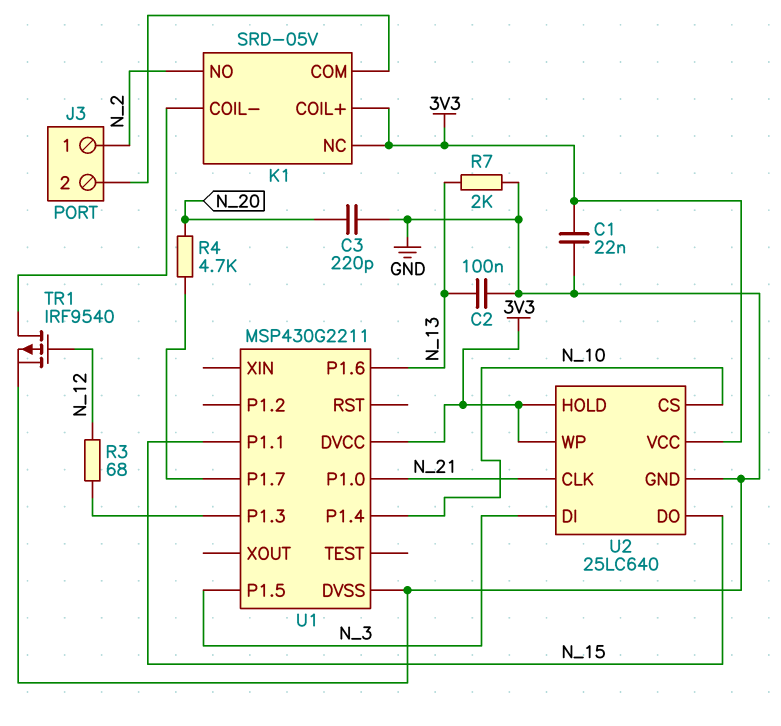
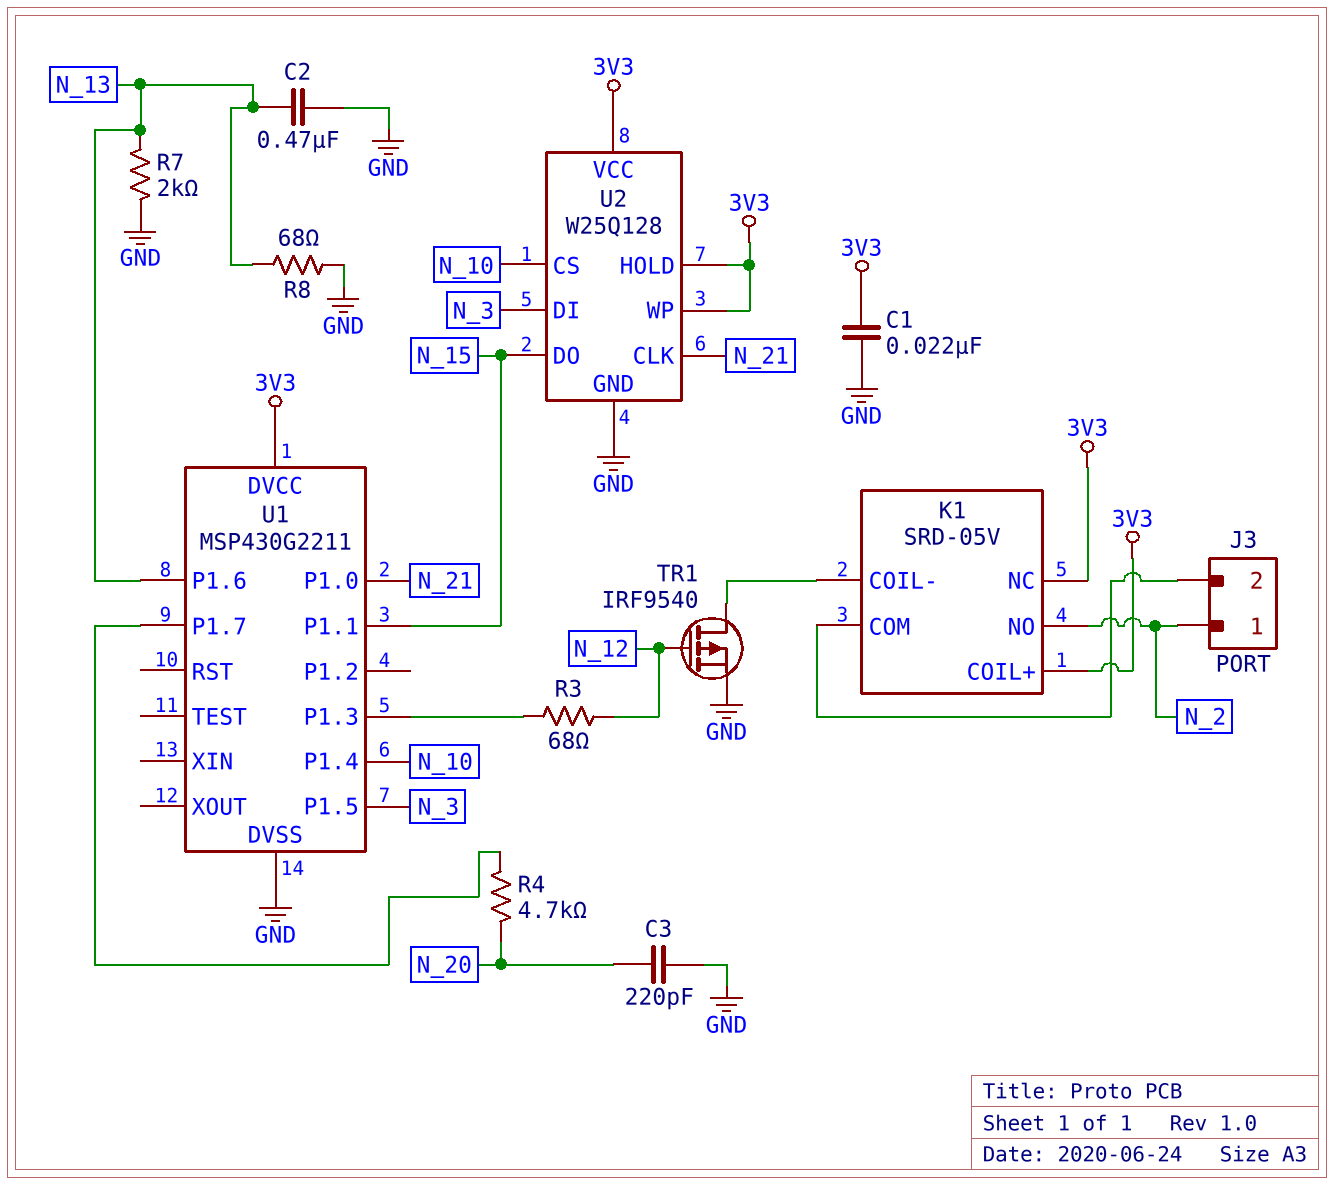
C2: 100nF (GND, N_13) -> 470nF (GND, N_13)
R8: none -> 68 (GND, N_13)
U2: 25LC640 -> W25Q128

